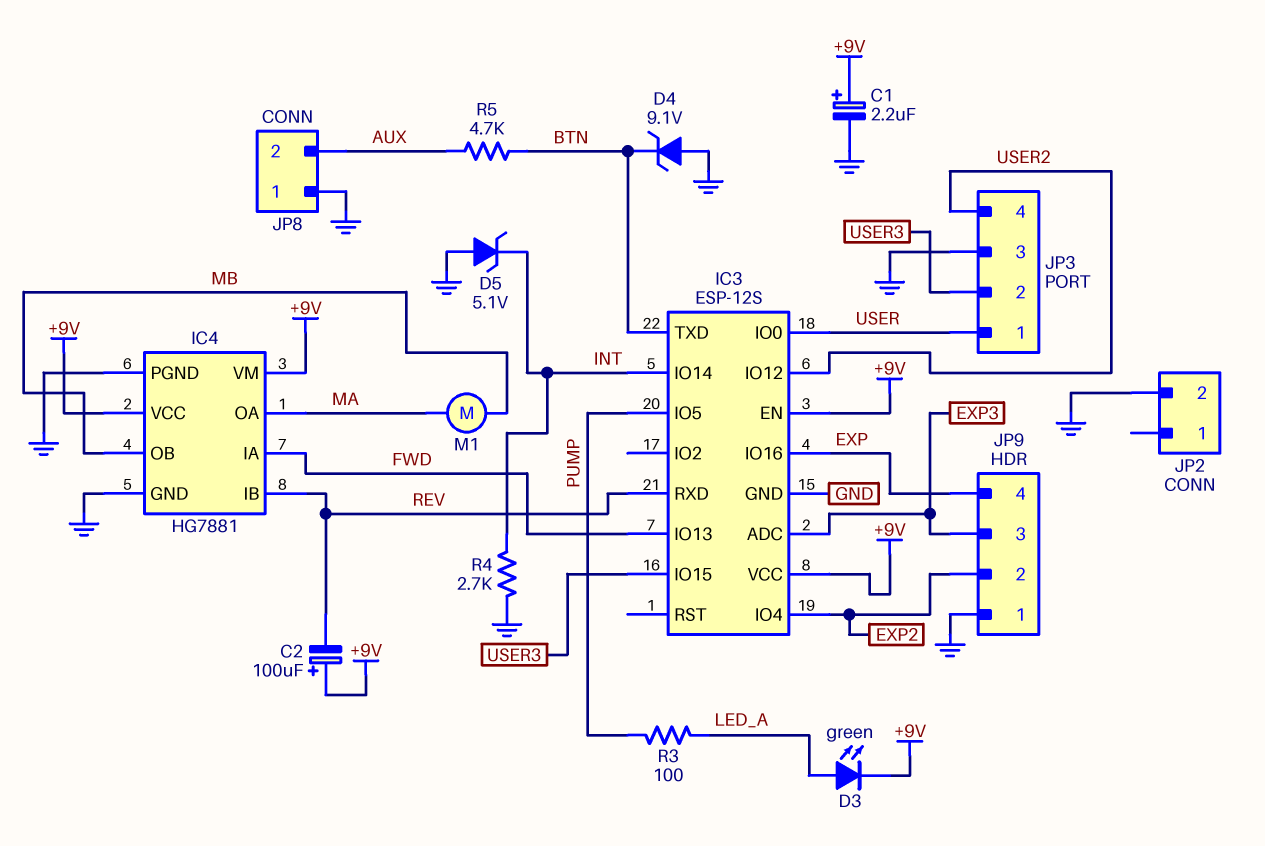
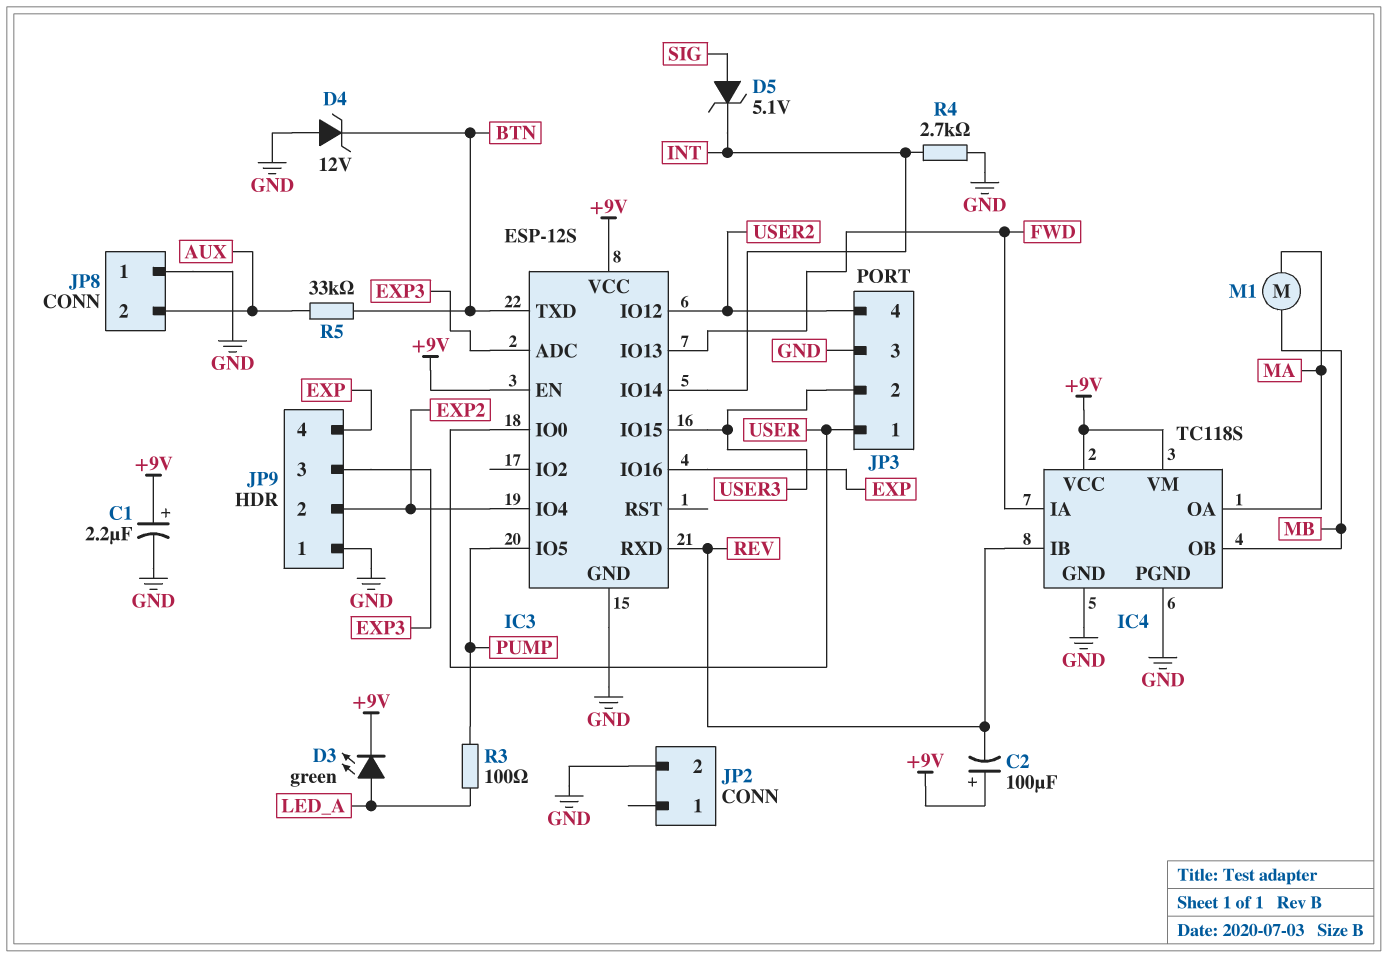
D4: zener 9.1V (A GND, K BTN) -> zener 12V (A GND, K BTN)
D5: zener 5.1V (A GND, K INT) -> zener 5.1V (A SIG, K INT)
IC4: HG7881 -> TC118S
R5: 4.7k (AUX, BTN) -> 33k (AUX, BTN)

